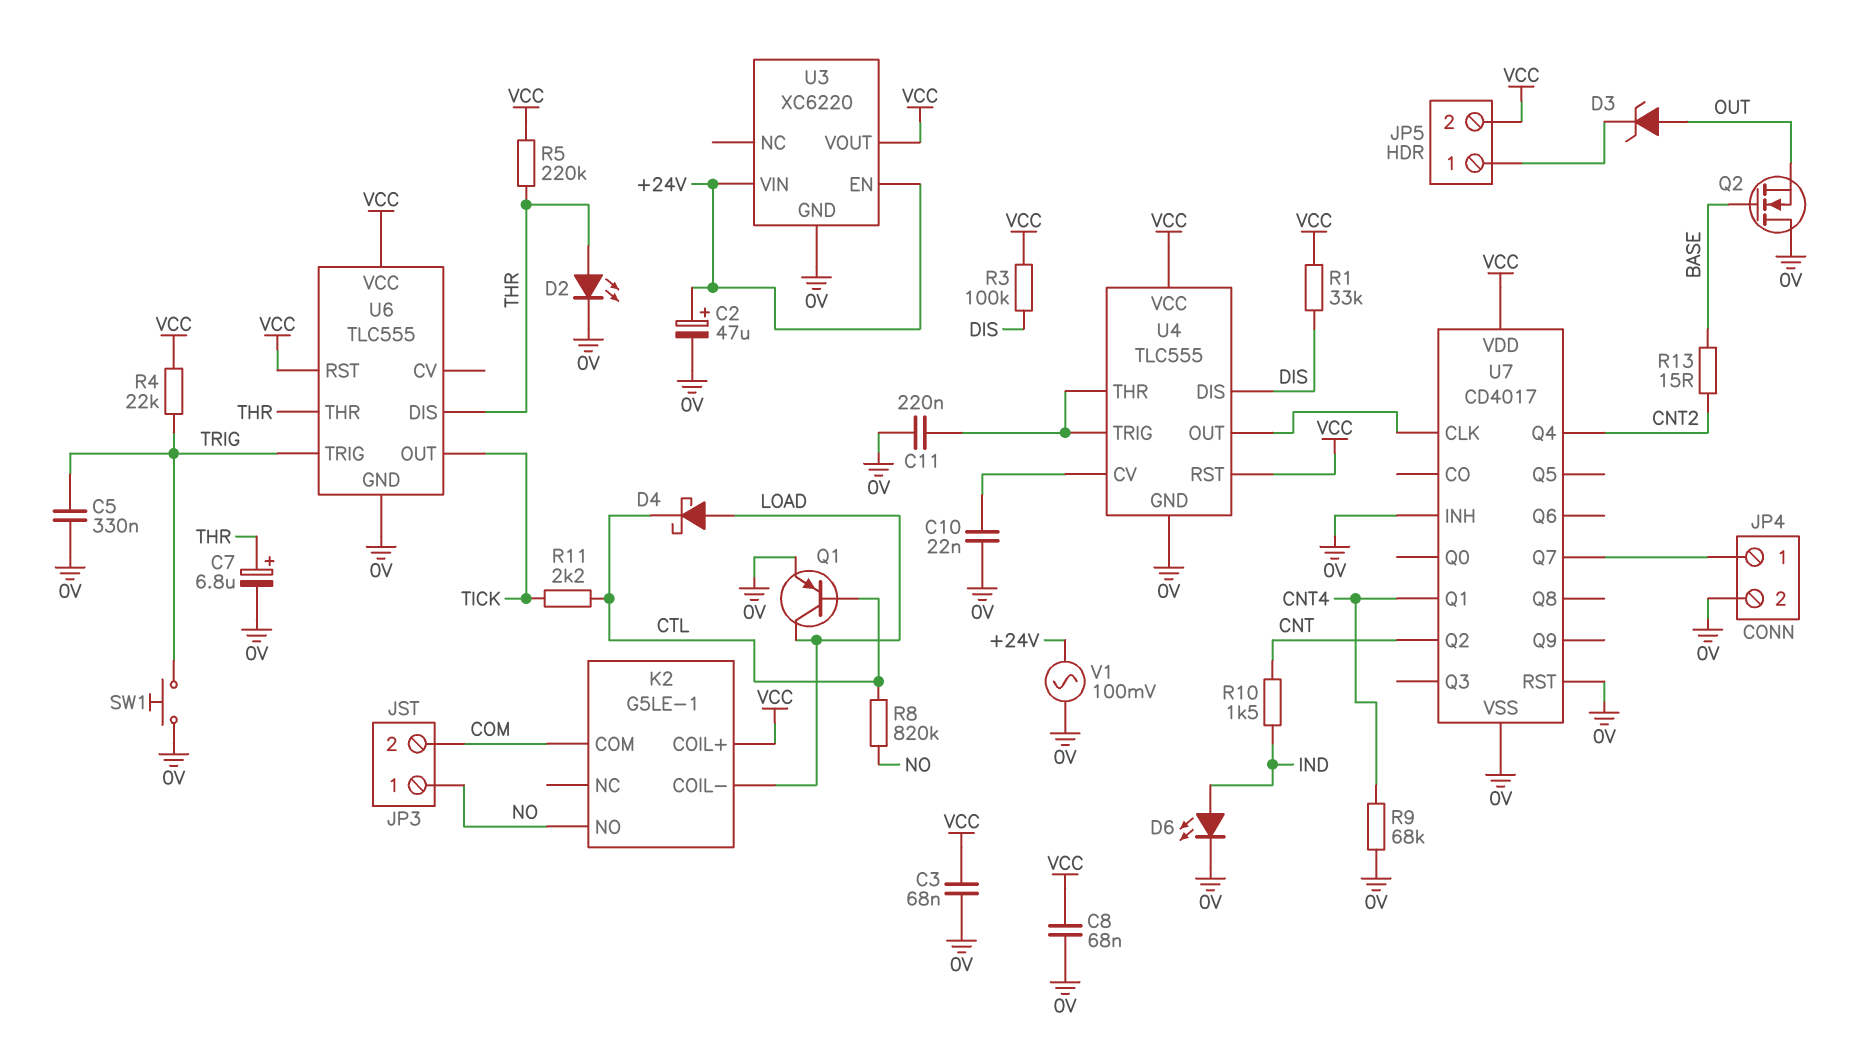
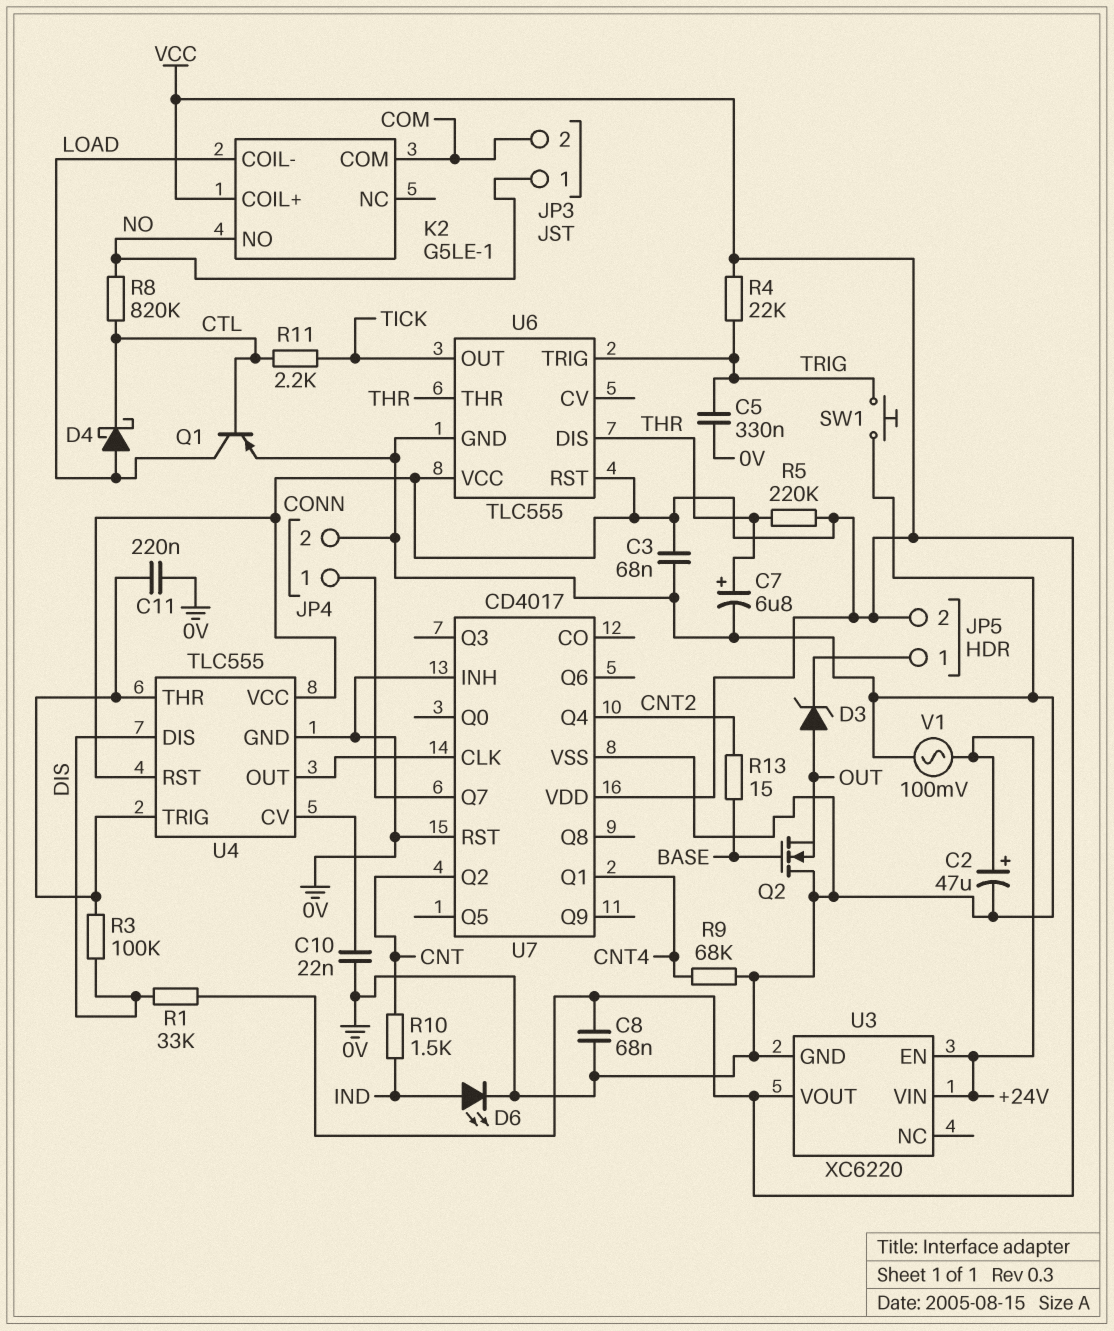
D2: LED (A THR, K 0V) -> none
R3: 100k (DIS, VCC) -> 100k (DIS, U4/THR)

